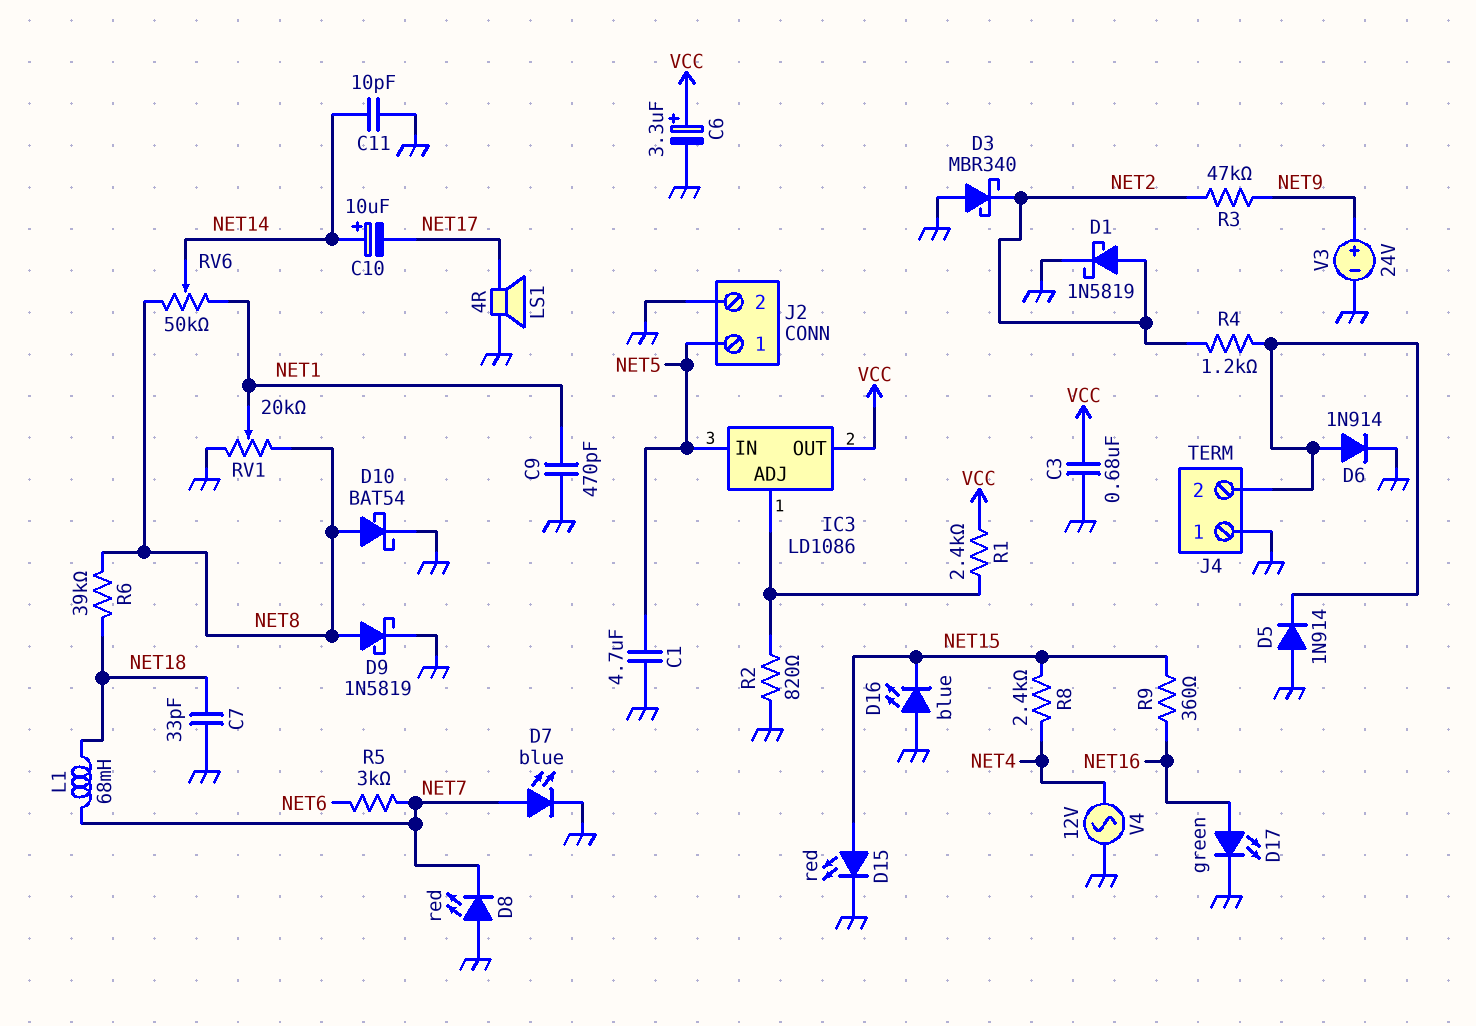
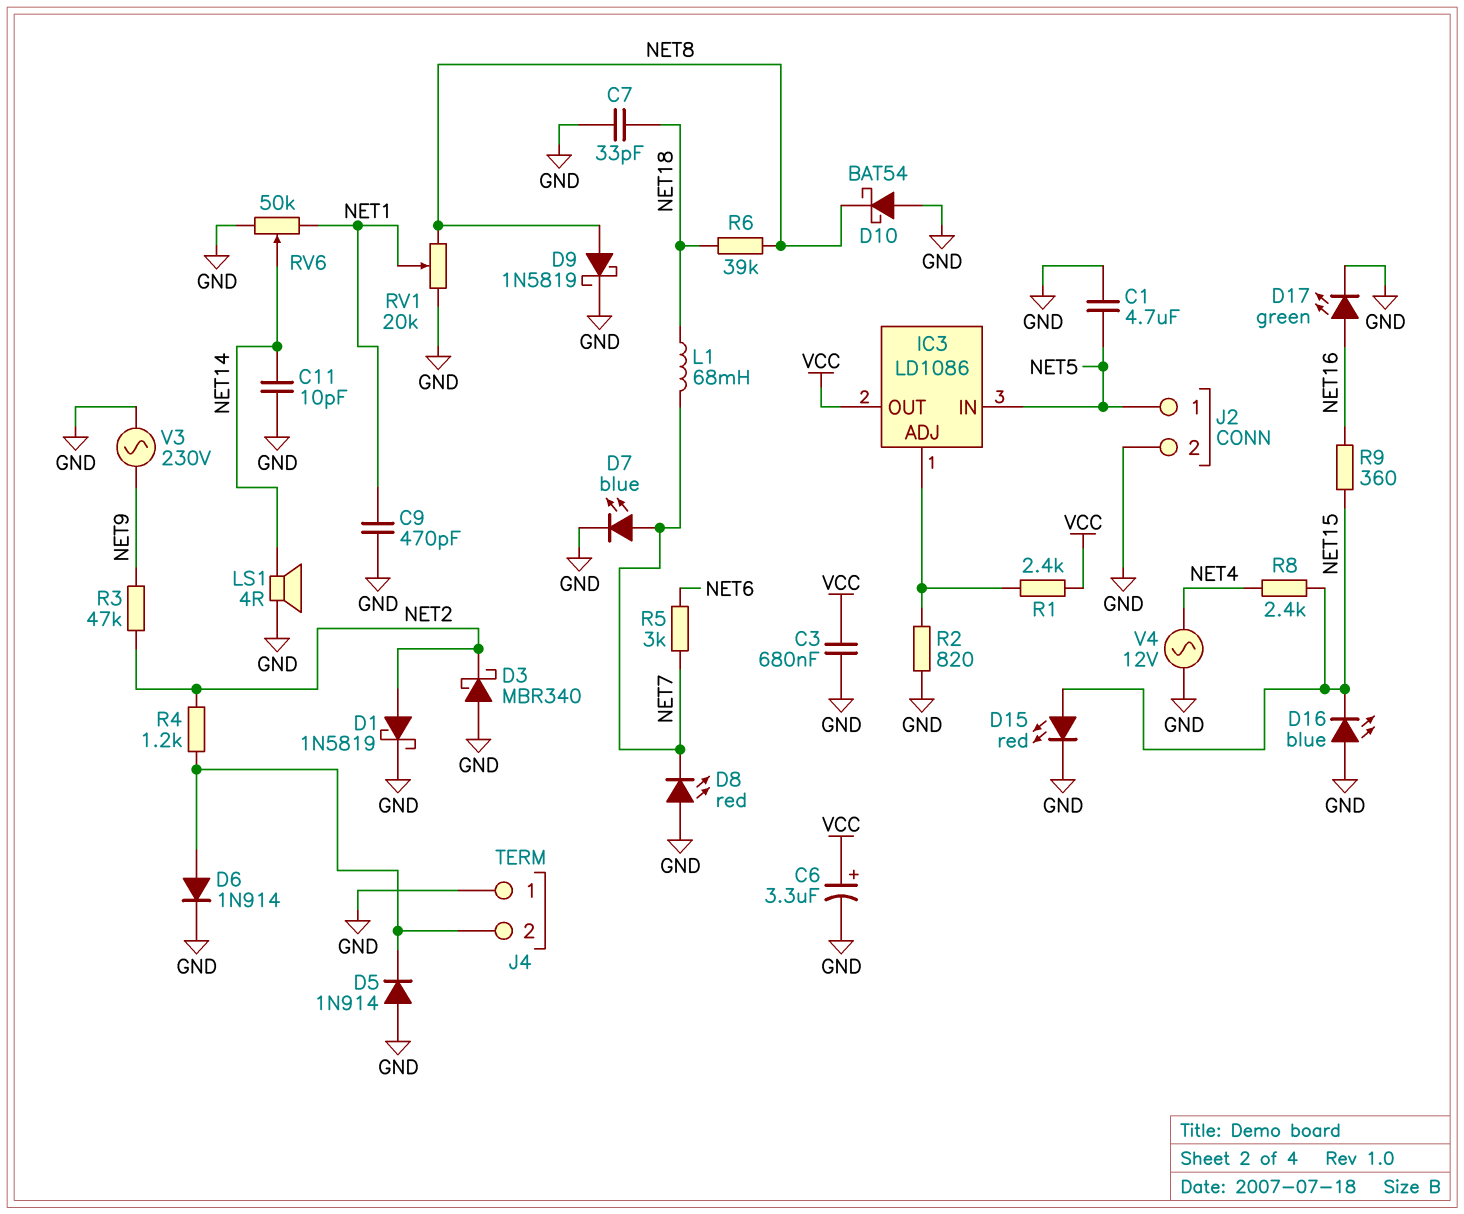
C10: 10uF (plus NET14, minus NET17) -> none
D10: schottky BAT54 (A NET8, K GND) -> schottky BAT54 (A GND, K NET8)
LS1: speaker 4R (GND, NET17) -> speaker 4R (GND, NET14)
RV6: 50k (NET1, NET8, wiper NET14) -> 50k (GND, NET1, wiper NET14)
V3: 24V (plus NET9, minus GND) -> AC 230V (GND, NET9)

